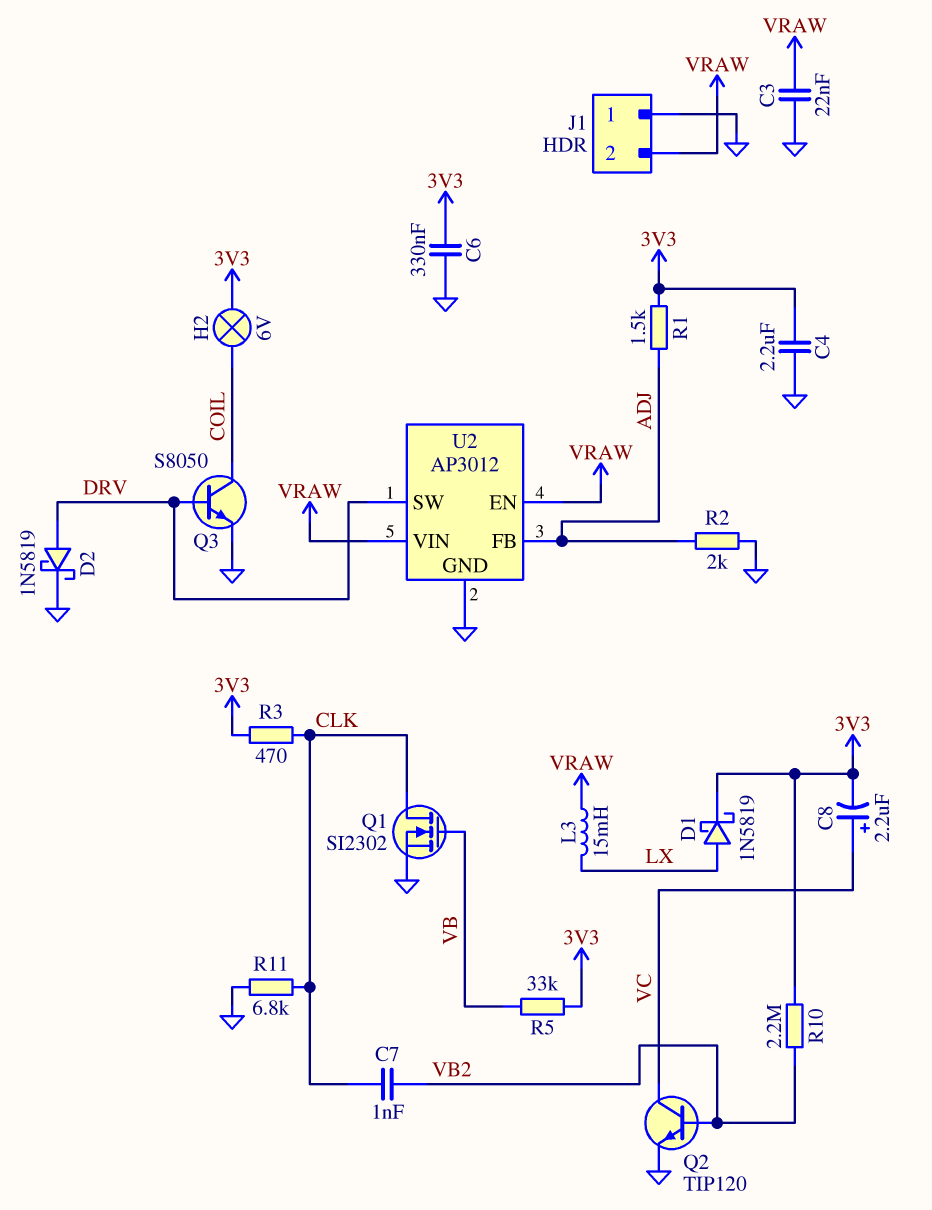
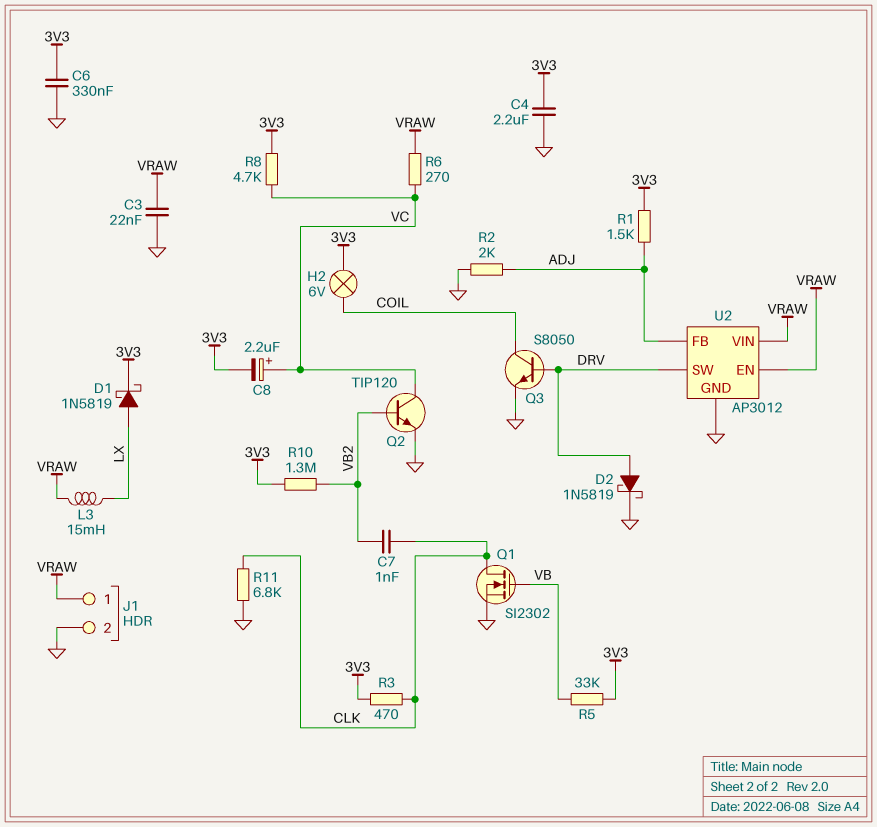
J1 pin 1: GND -> VRAW
J1 pin 2: VRAW -> GND
R6: none -> 270 (VC, VRAW)
R8: none -> 4.7k (3V3, VC)
R10: 2.2M (3V3, VB2) -> 1.3M (3V3, VB2)

